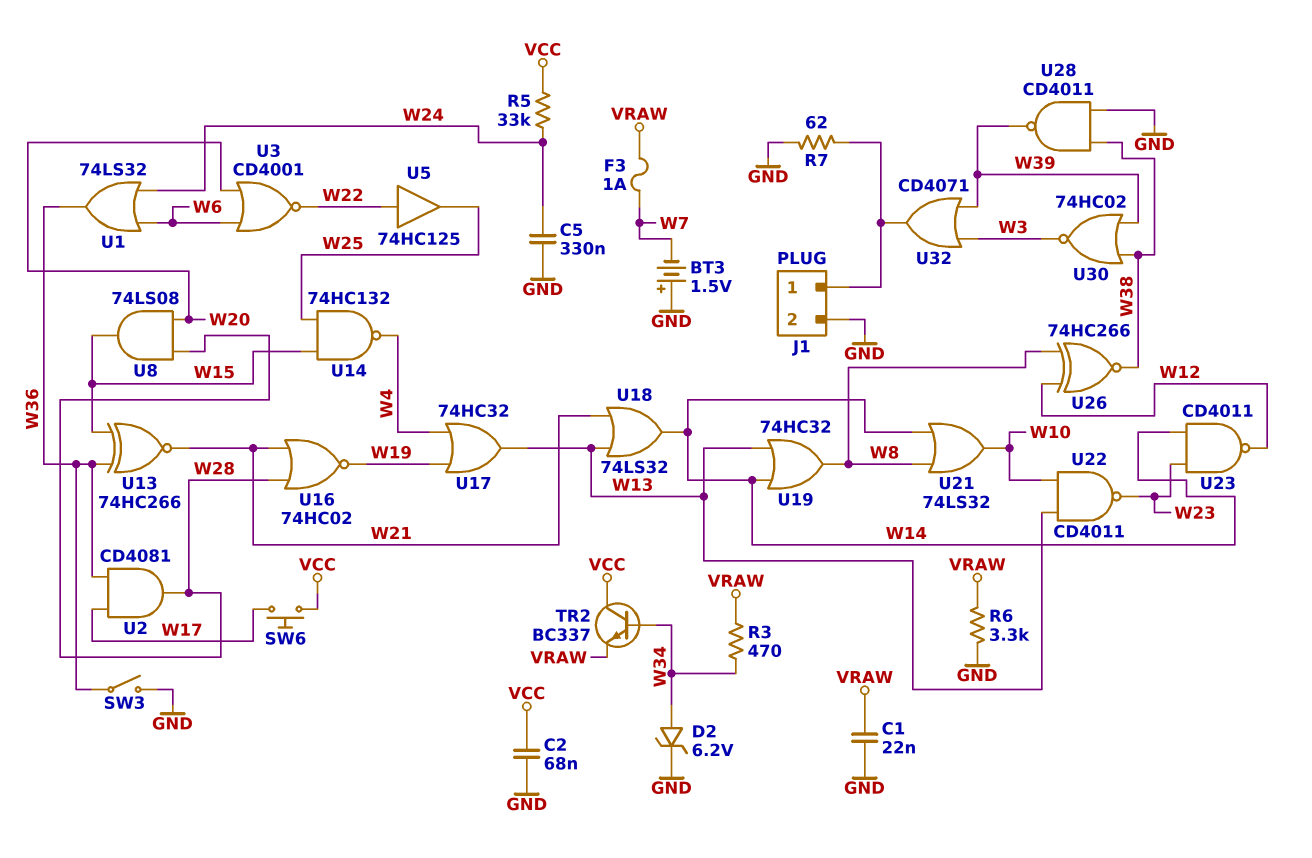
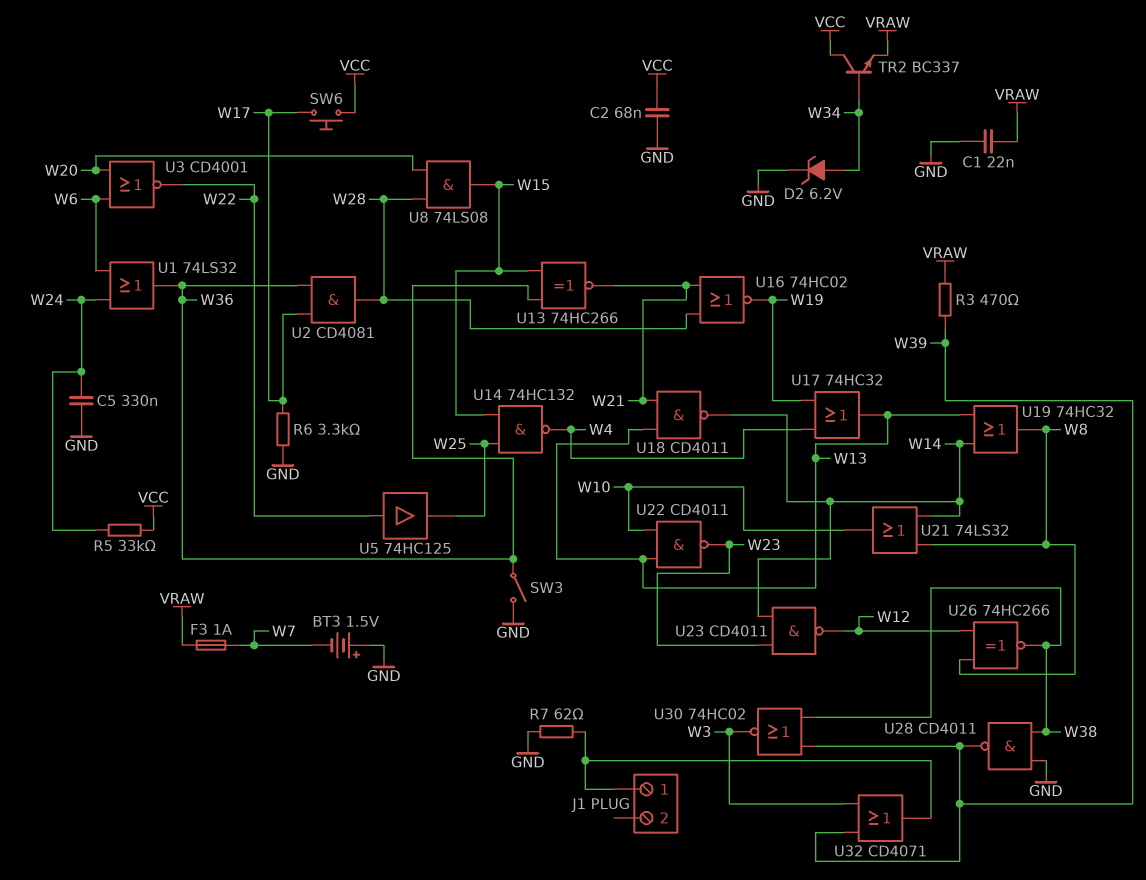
J1 pin 2: GND -> none
R3: 470 (VRAW, W34) -> 470 (VRAW, W39)
R6: 3.3k (GND, VRAW) -> 3.3k (GND, W17)
U18: OR 74LS32 (in W13, in W21, out W14) -> NAND CD4011 (in W13, in W21, out W14)

